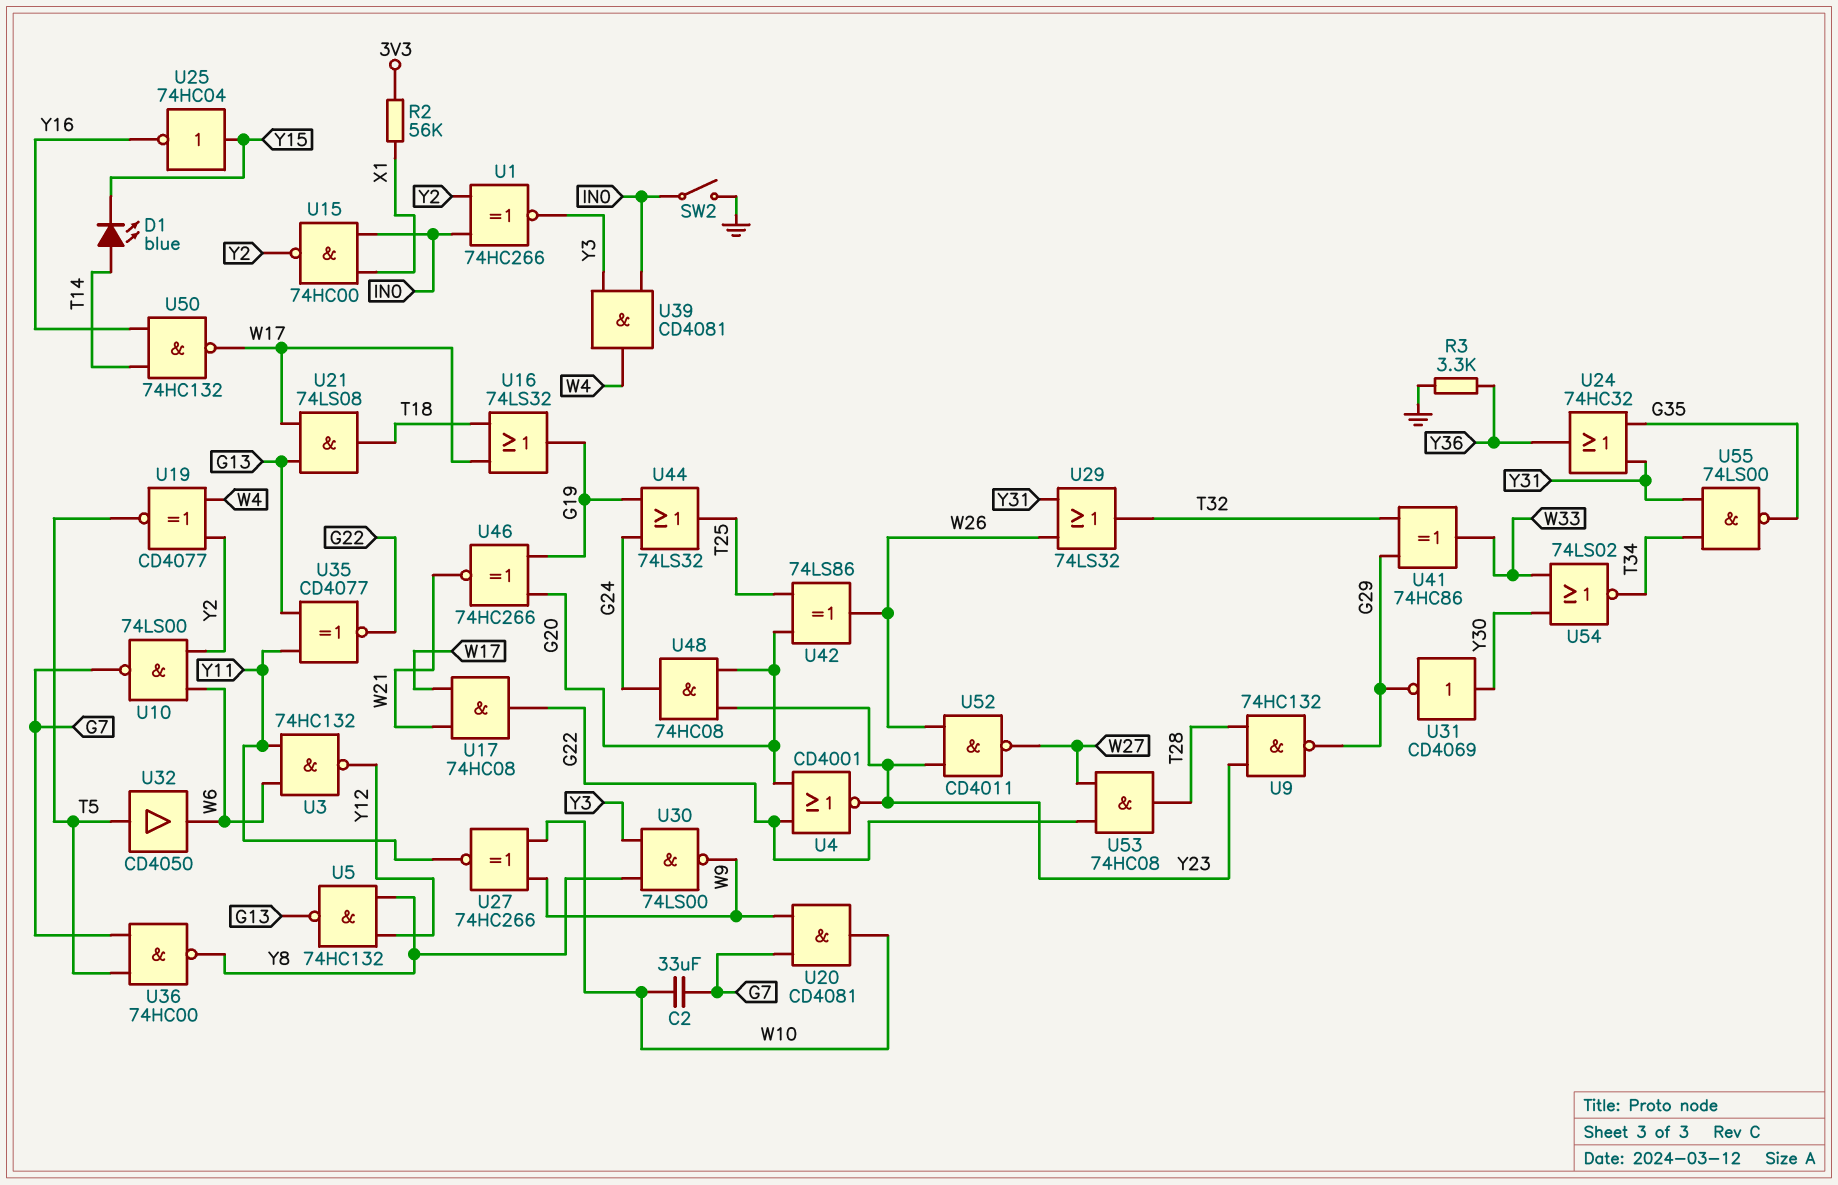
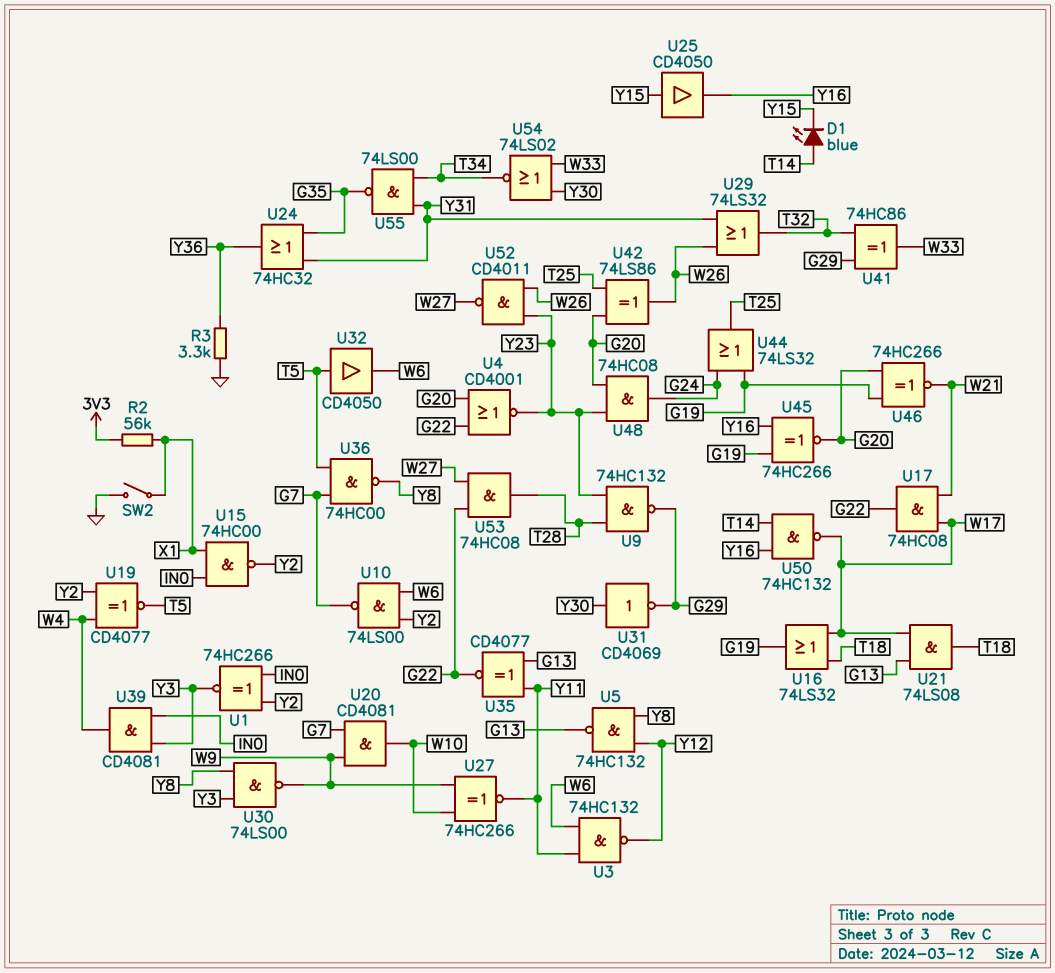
C2: 33uF (G7, W10) -> none
SW2: switch (GND, IN0) -> switch (GND, X1)
U25: NOT 74HC04 (in Y15, out Y16) -> buffer CD4050 (in Y15, out Y16)
U45: none -> XNOR 74HC266 (in G19, in Y16, out G20)

